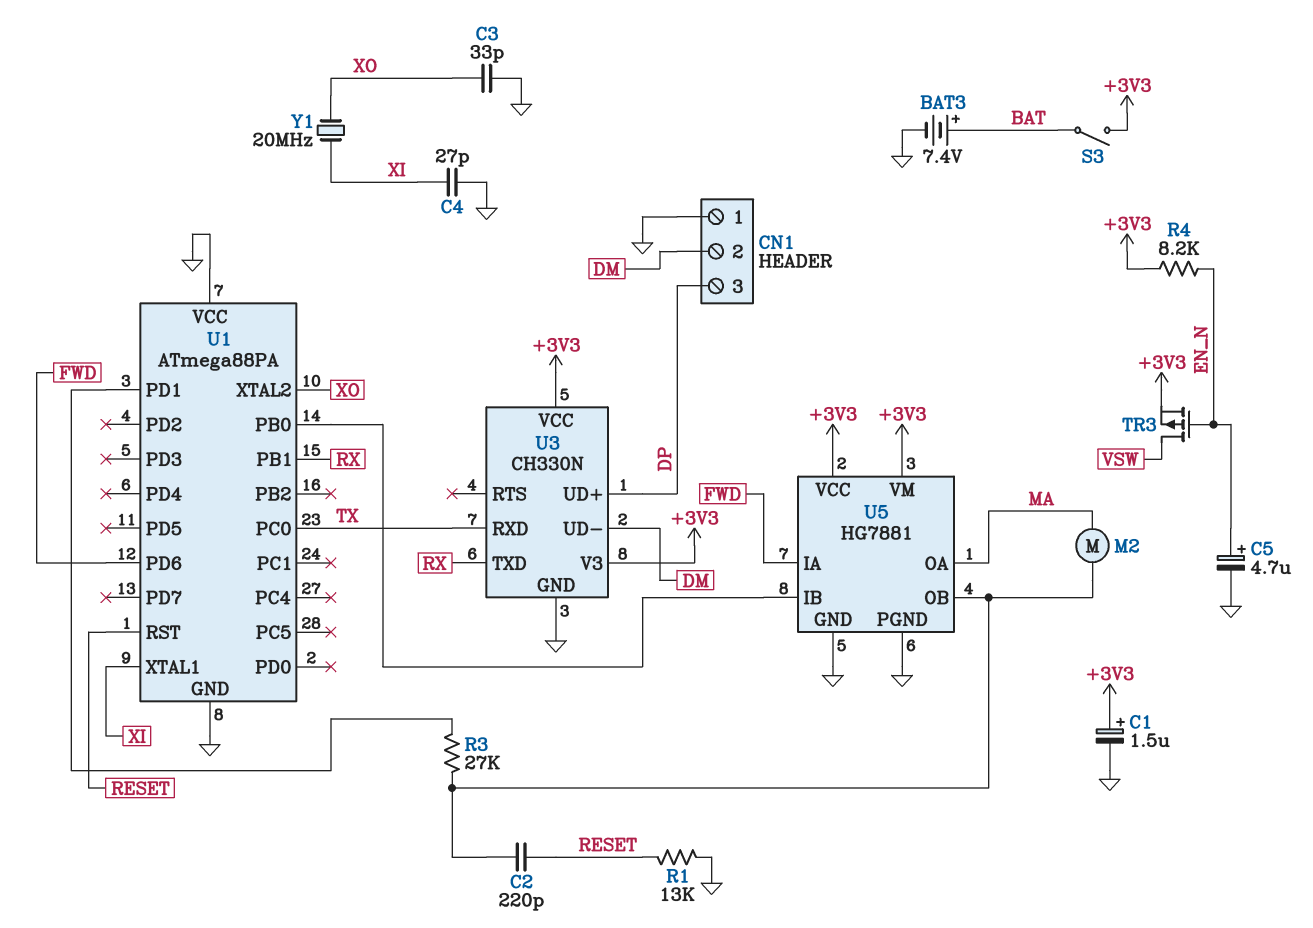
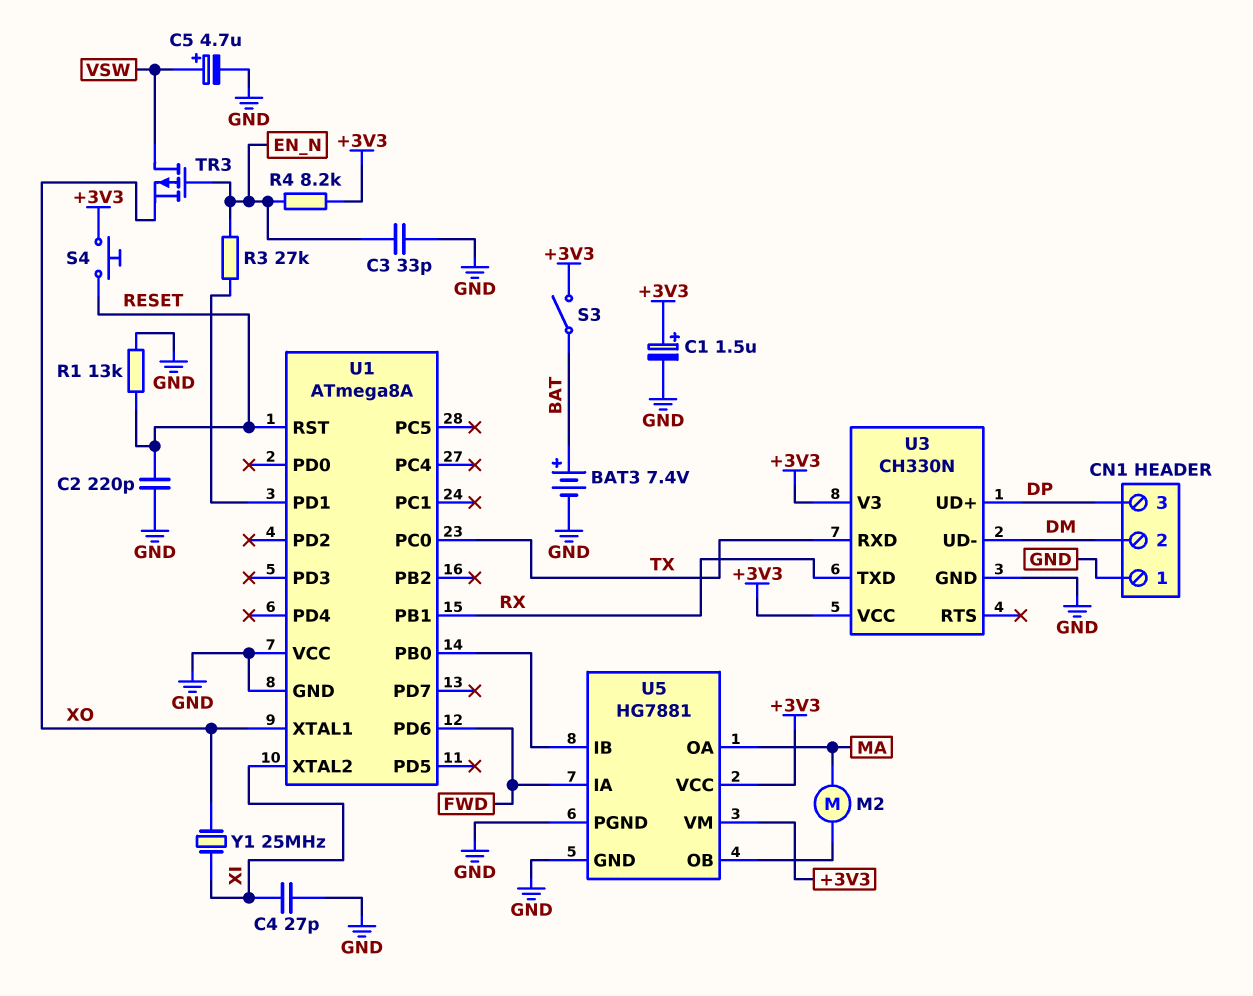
C2: 220pF (RESET, U5/OB) -> 220pF (GND, RESET)
C3: 33pF (GND, XO) -> 33pF (EN_N, GND)
C5: 4.7uF (plus EN_N, minus GND) -> 4.7uF (plus VSW, minus GND)
R3: 27k (U1/PD1, U5/OB) -> 27k (EN_N, U1/PD1)
S4: none -> button (+3V3, RESET)
TR3: PMOS (G EN_N, D VSW, S +3V3) -> PMOS (G EN_N, D VSW, S XO)
U1: ATmega88PA -> ATmega8A
U1 pin XTAL1: XI -> XO
U1 pin XTAL2: XO -> XI
Y1: 20MHz (XI, XO) -> 25MHz (XI, XO)

